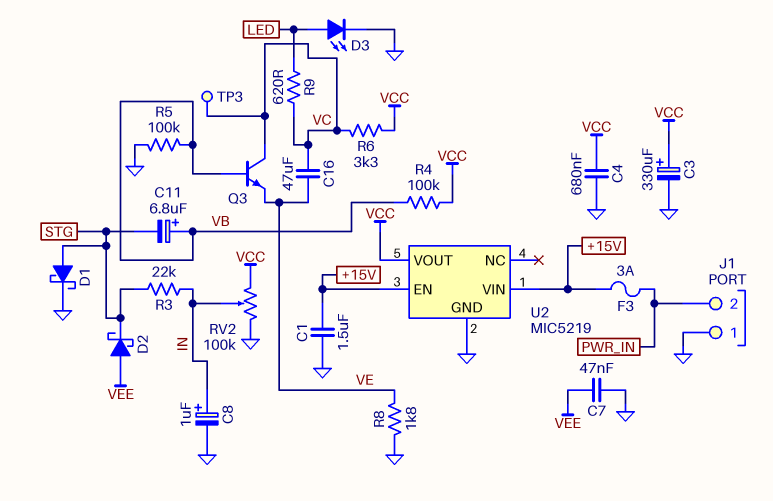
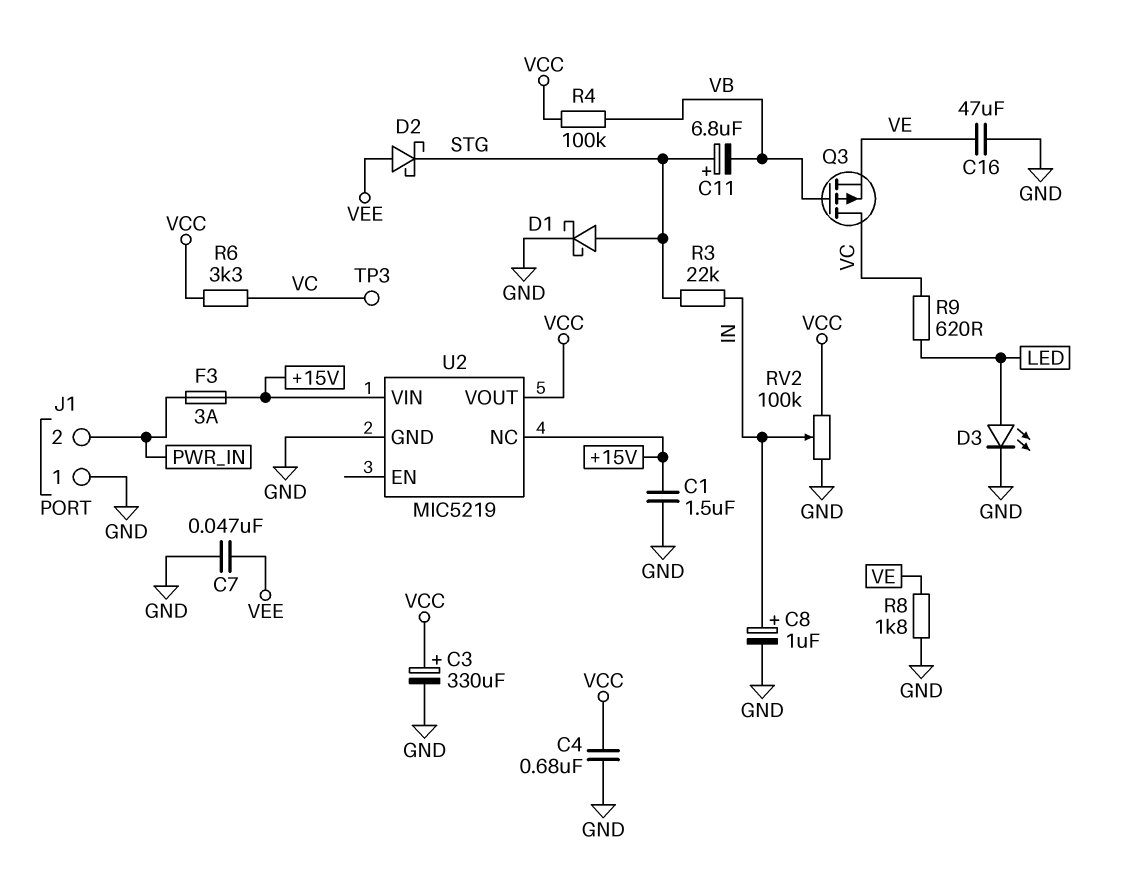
C11: 6.8uF (plus VB, minus STG) -> 6.8uF (plus STG, minus VB)
C16: 47uF (VC, VE) -> 47uF (GND, VE)
Q3: NPN (B VB, C VC, E VE) -> PMOS (G VB, D VC, S VE)
R5: 100k (GND, VB) -> none
U2 pin EN: +15V -> none
U2 pin NC: none -> +15V

